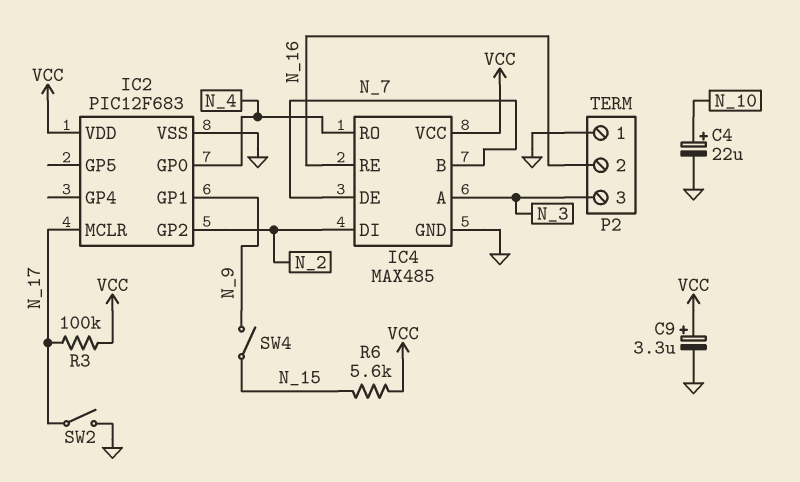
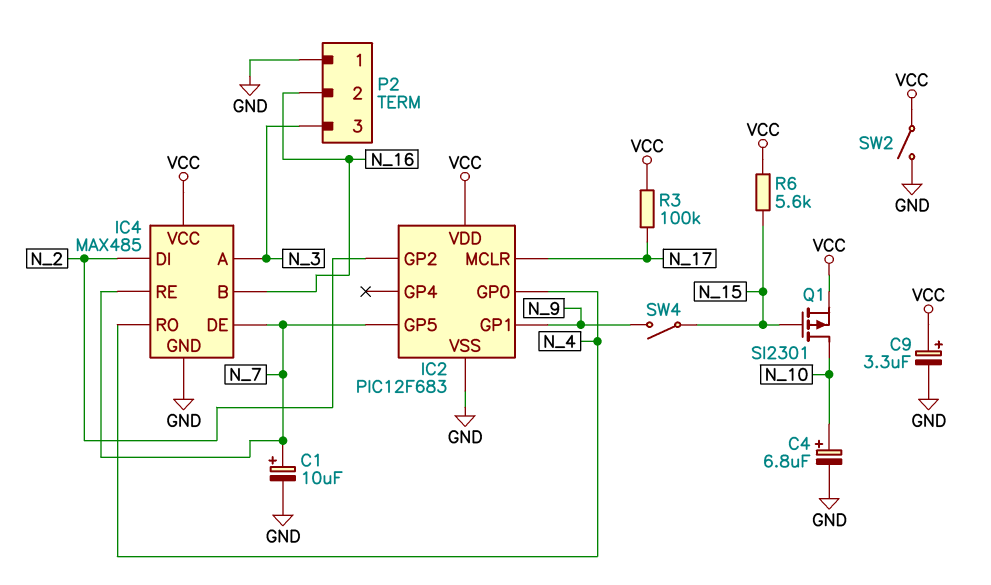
C1: none -> 10uF (plus N_7, minus GND)
C4: 22uF (plus N_10, minus GND) -> 6.8uF (plus N_10, minus GND)
IC2 pin GP5: none -> N_7
IC4 pin B: N_7 -> N_16
IC4 pin RE: N_16 -> N_7
Q1: none -> PMOS SI2301 (G N_15, D N_10, S VCC)
SW2: switch (GND, N_17) -> switch (GND, VCC)

